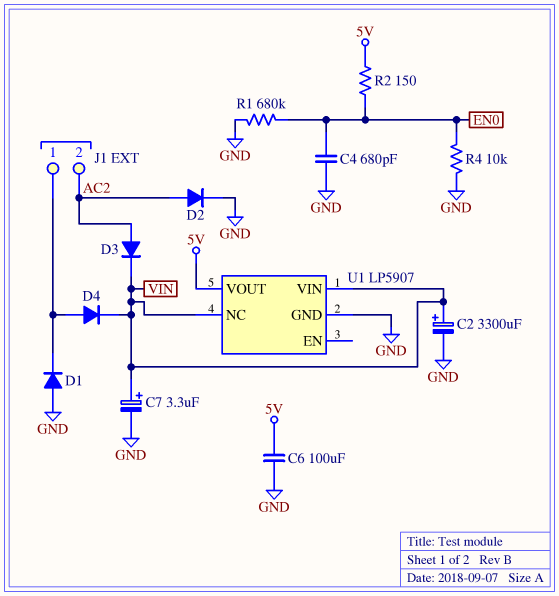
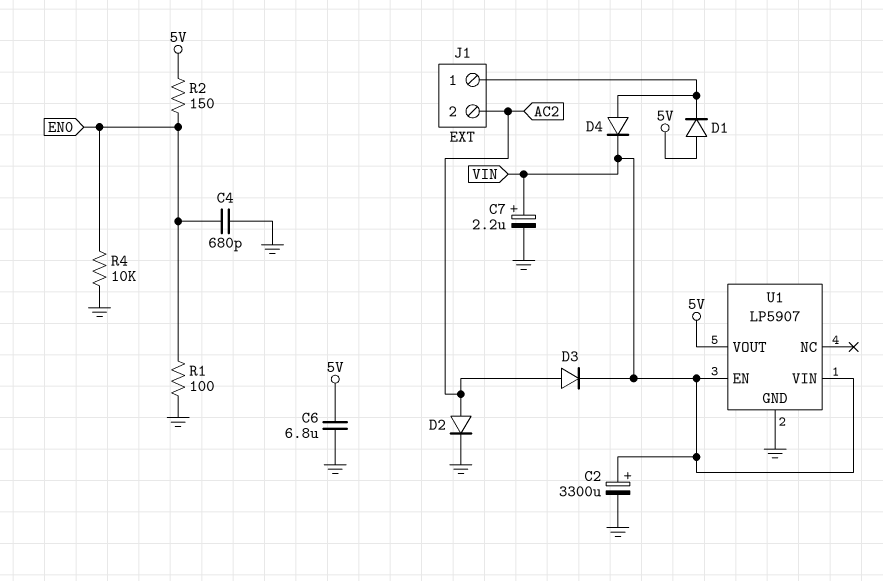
C6: 100uF (5V, GND) -> 6.8uF (5V, GND)
C7: 3.3uF (plus VIN, minus GND) -> 2.2uF (plus VIN, minus GND)
D1: diode (A GND, K J1/1) -> diode (A 5V, K J1/1)
R1: 680k (EN0, GND) -> 100 (EN0, GND)
U1 pin EN: none -> VIN
U1 pin NC: VIN -> none

